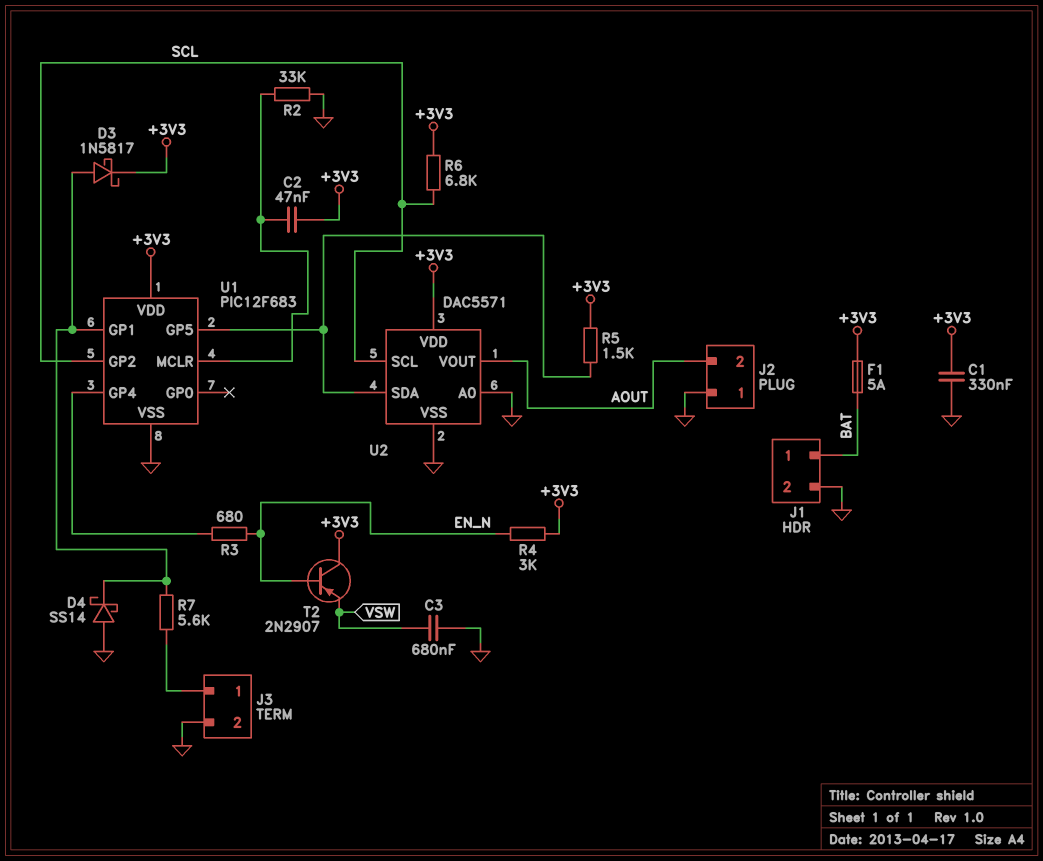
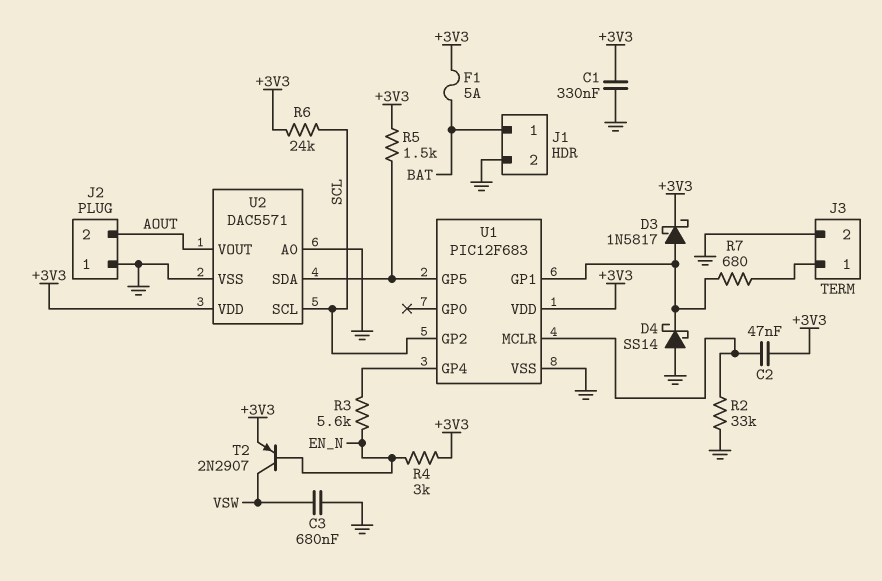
R3: 680 (EN_N, U1/GP4) -> 5.6k (EN_N, U1/GP4)
R6: 6.8k (+3V3, SCL) -> 24k (+3V3, SCL)
R7: 5.6k (J3/1, U1/GP1) -> 680 (J3/1, U1/GP1)
T2: PNP 2N2907 (B EN_N, C +3V3, E VSW) -> PNP 2N2907 (B EN_N, C VSW, E +3V3)

